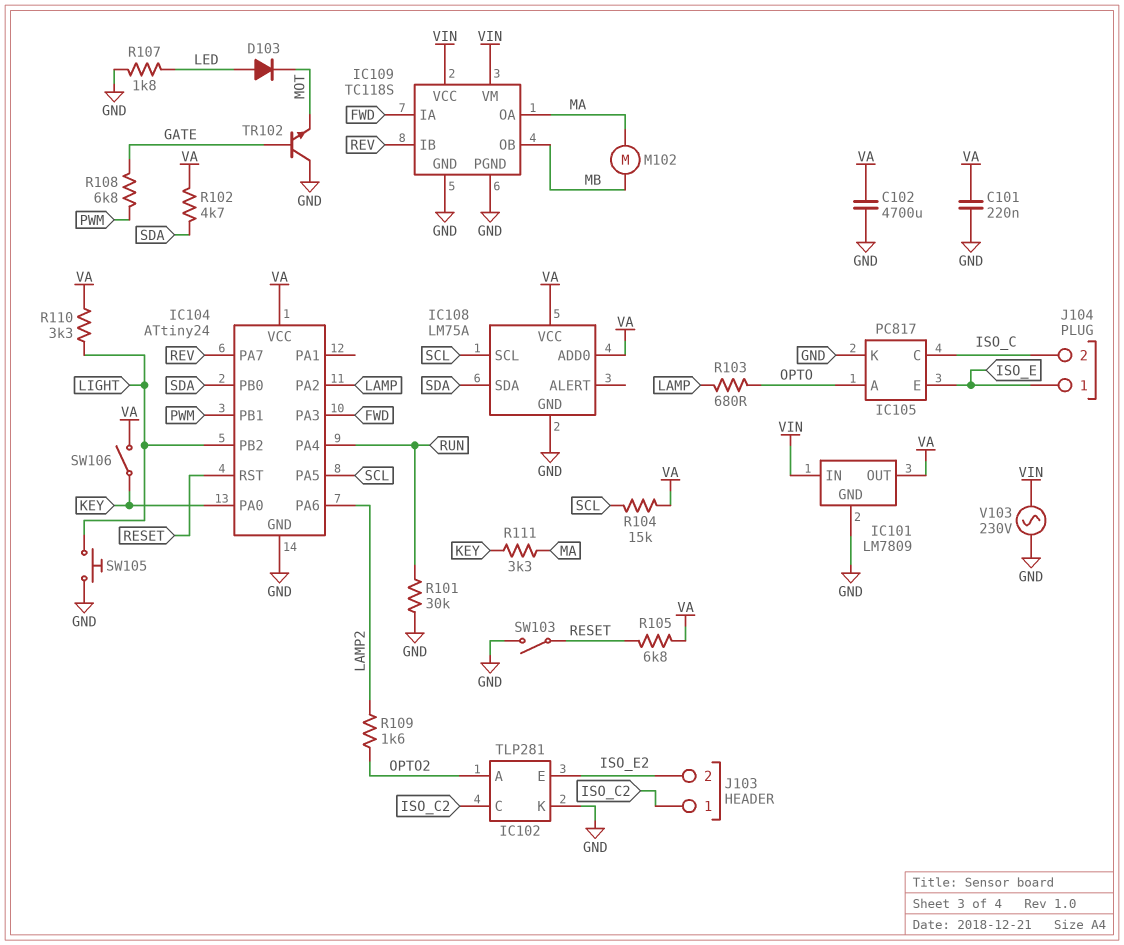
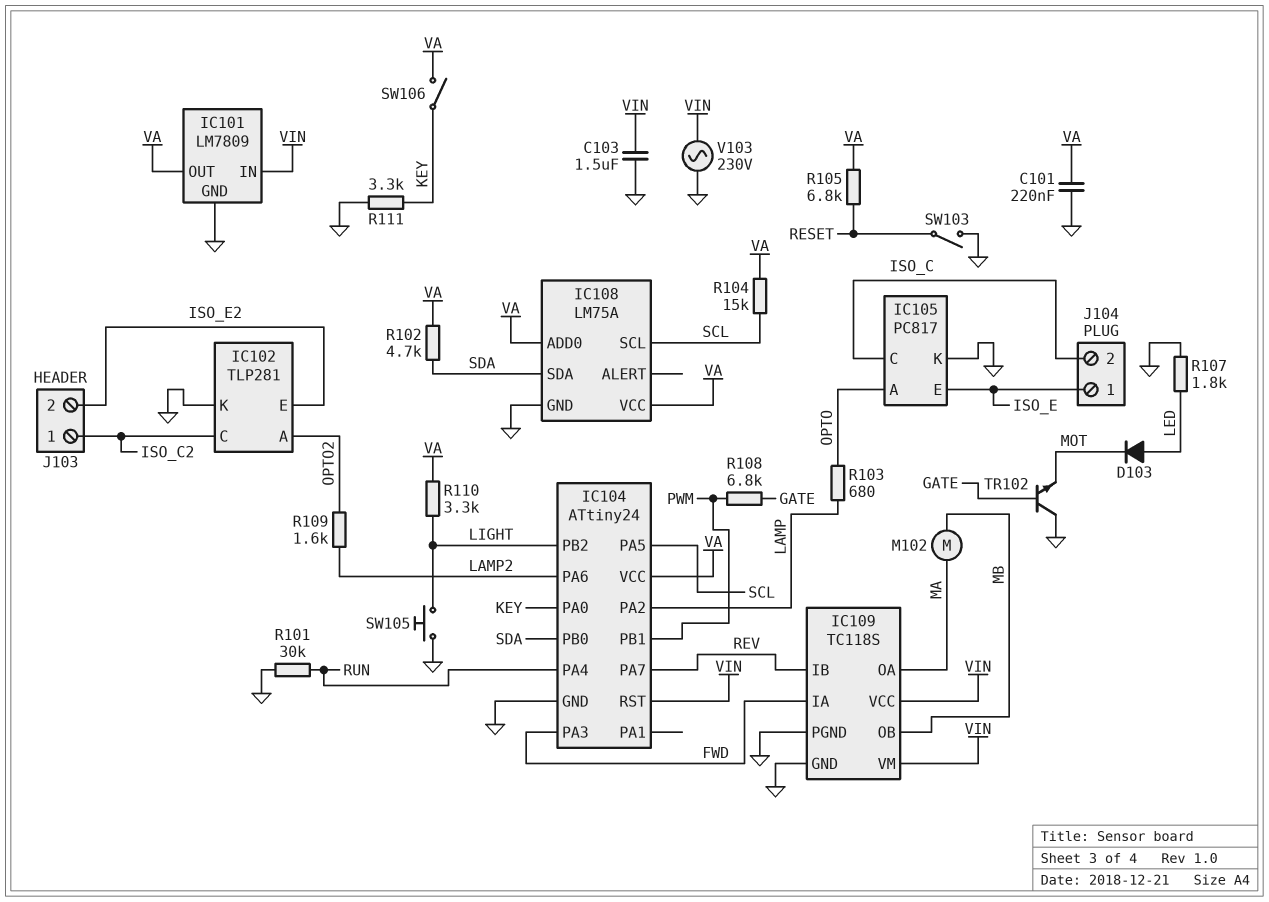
C102: 4700uF (GND, VA) -> none
C103: none -> 1.5uF (GND, VIN)
IC104 pin RST: RESET -> VIN
R111: 3.3k (KEY, MA) -> 3.3k (GND, KEY)

